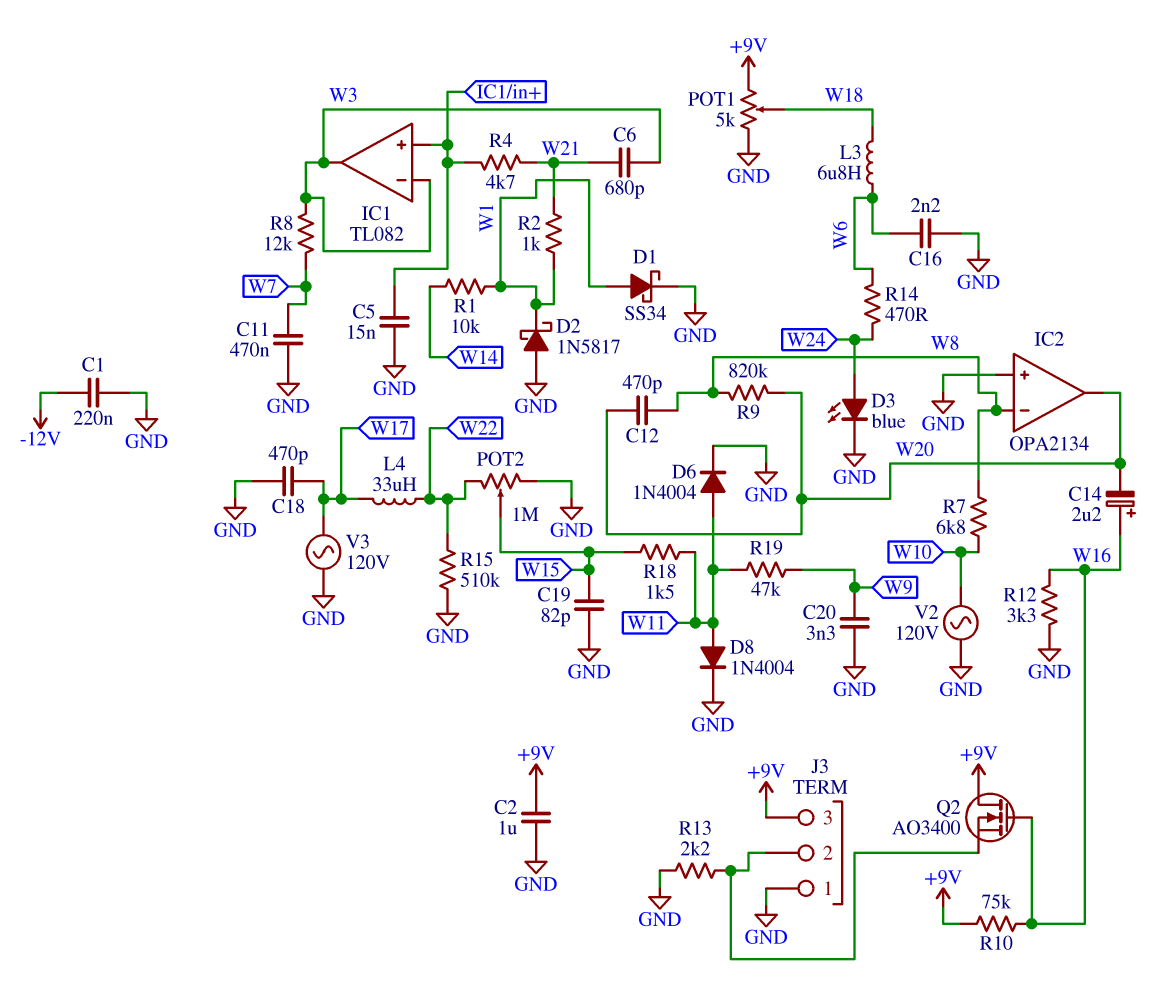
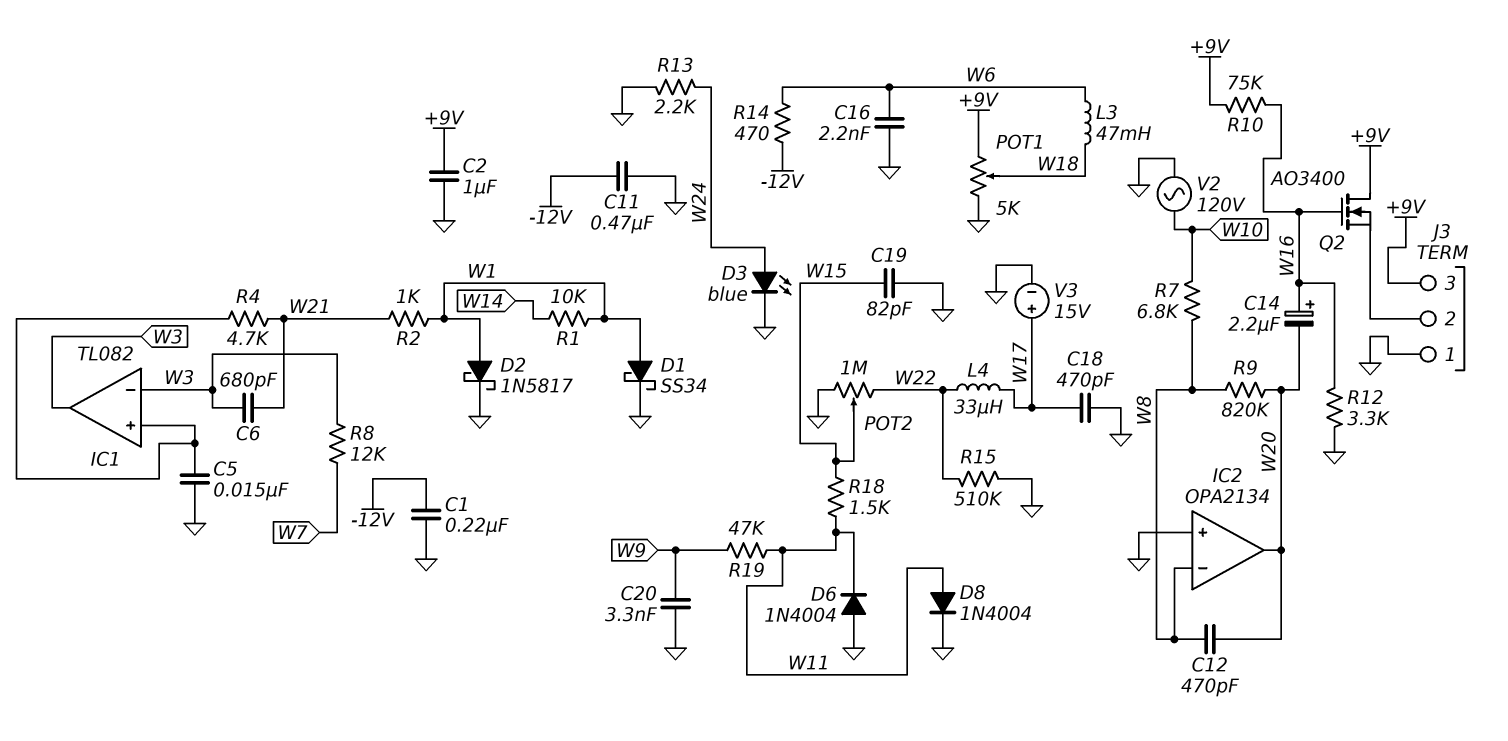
C11: 470nF (GND, W7) -> 470nF (-12V, GND)
D2: schottky 1N5817 (A GND, K W1) -> schottky 1N5817 (A W1, K GND)
D6: diode 1N4004 (A W11, K GND) -> diode 1N4004 (A GND, K W11)
L3: 6.8uH (W6, W18) -> 47mH (W6, W18)
R13: 2.2k (GND, J3/2) -> 2.2k (GND, W24)
R14: 470 (W6, W24) -> 470 (-12V, W6)
V3: AC 120V (GND, W17) -> 15V (plus W17, minus GND)

